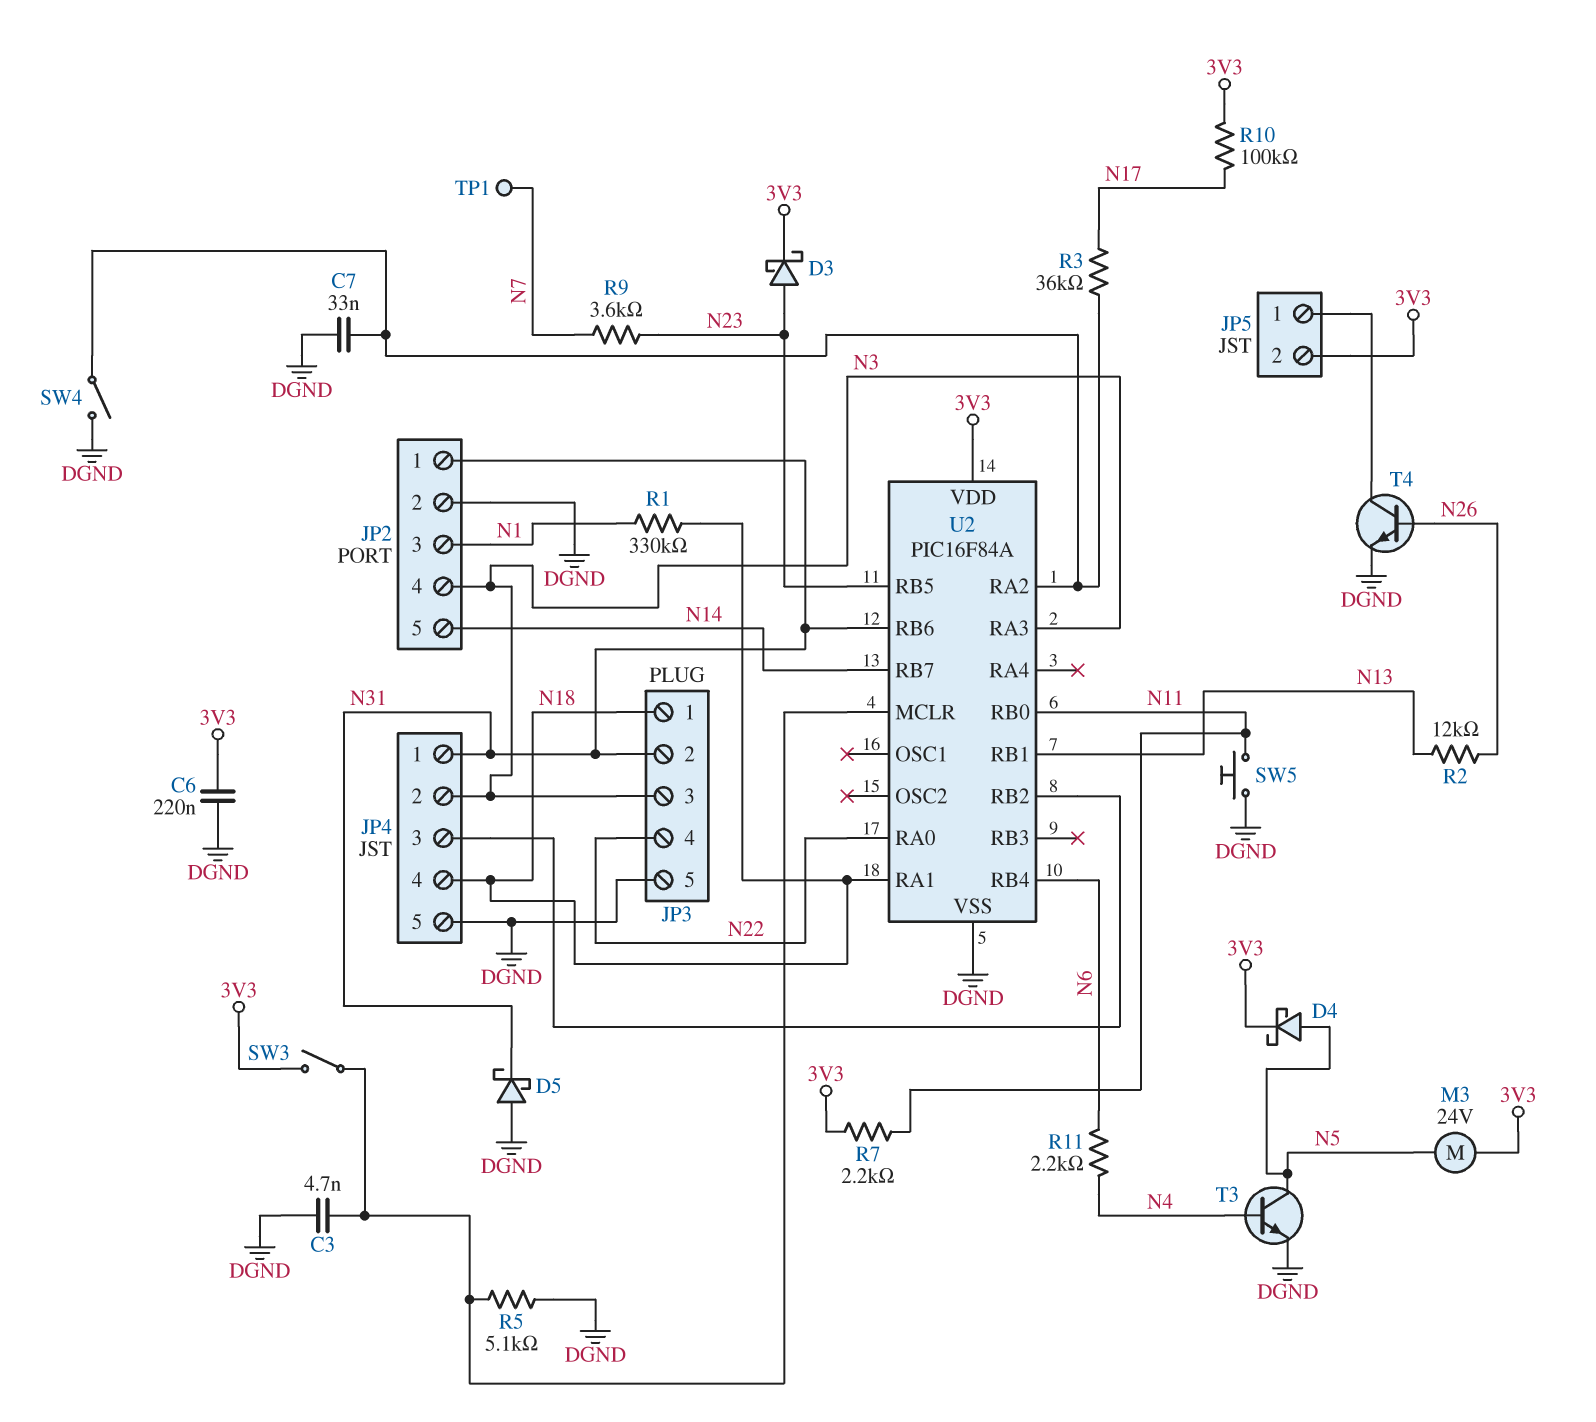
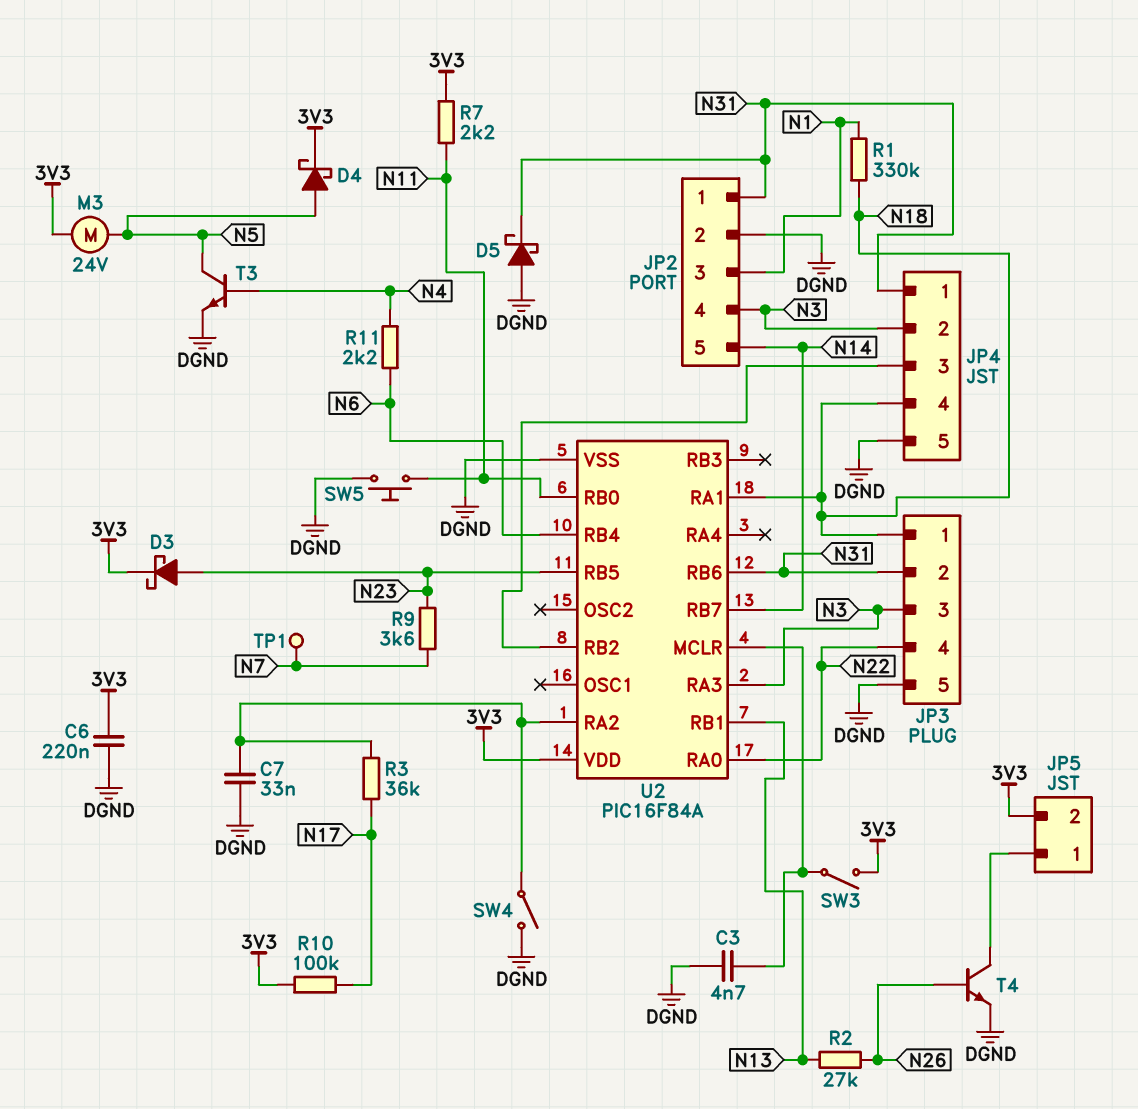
R2: 12k (N13, N26) -> 27k (N13, N26)
R5: 5.1k (DGND, U2/MCLR) -> none

